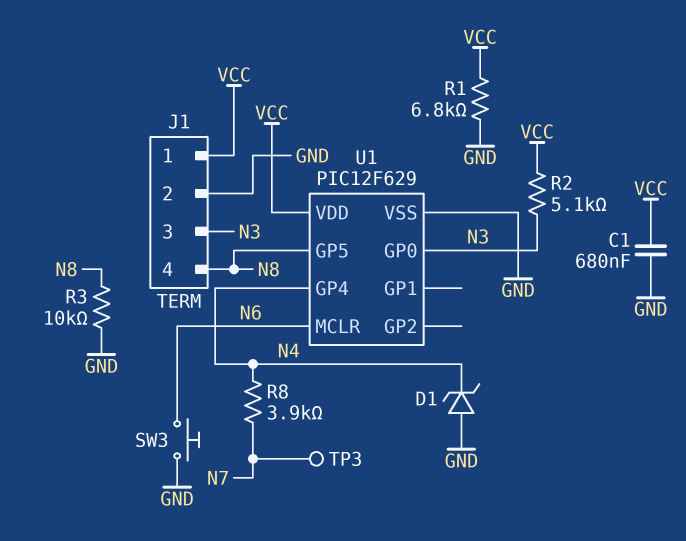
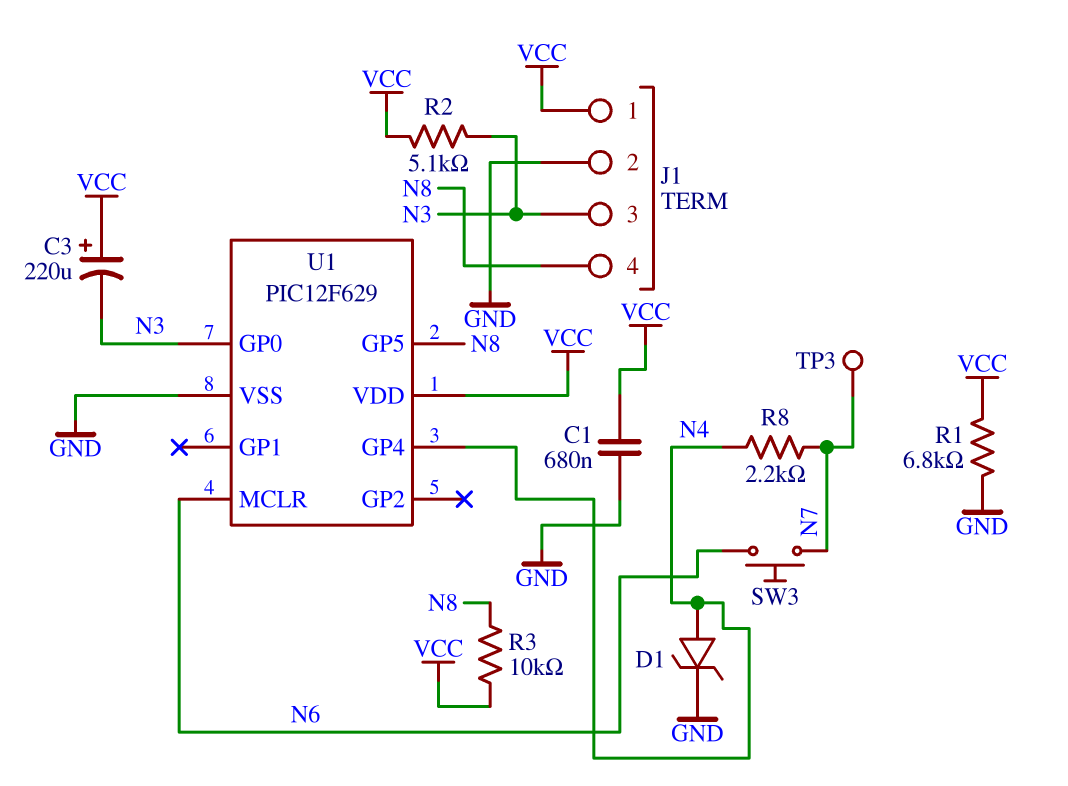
C3: none -> 220uF (plus VCC, minus N3)
D1: zener (A GND, K N4) -> zener (A N4, K GND)
R3: 10k (GND, N8) -> 10k (N8, VCC)
R8: 3.9k (N4, N7) -> 2.2k (N4, N7)
SW3: button (GND, N6) -> button (N6, N7)

